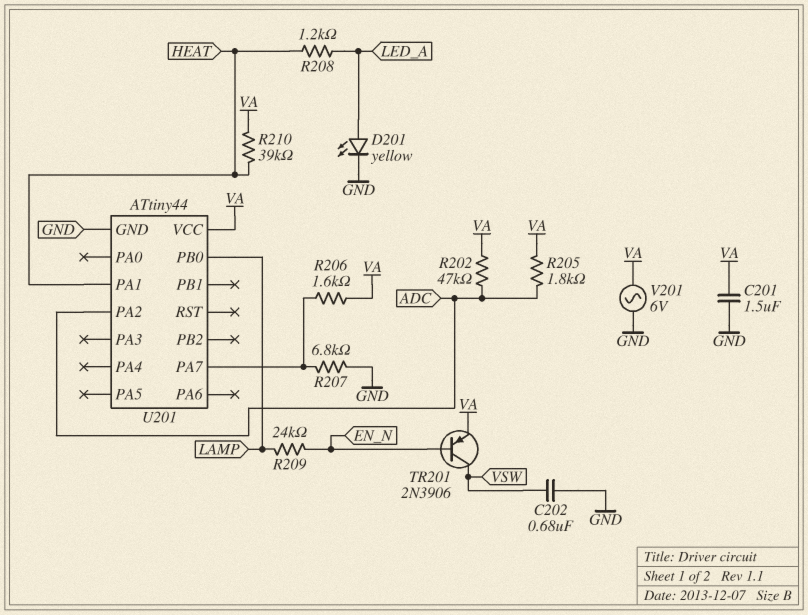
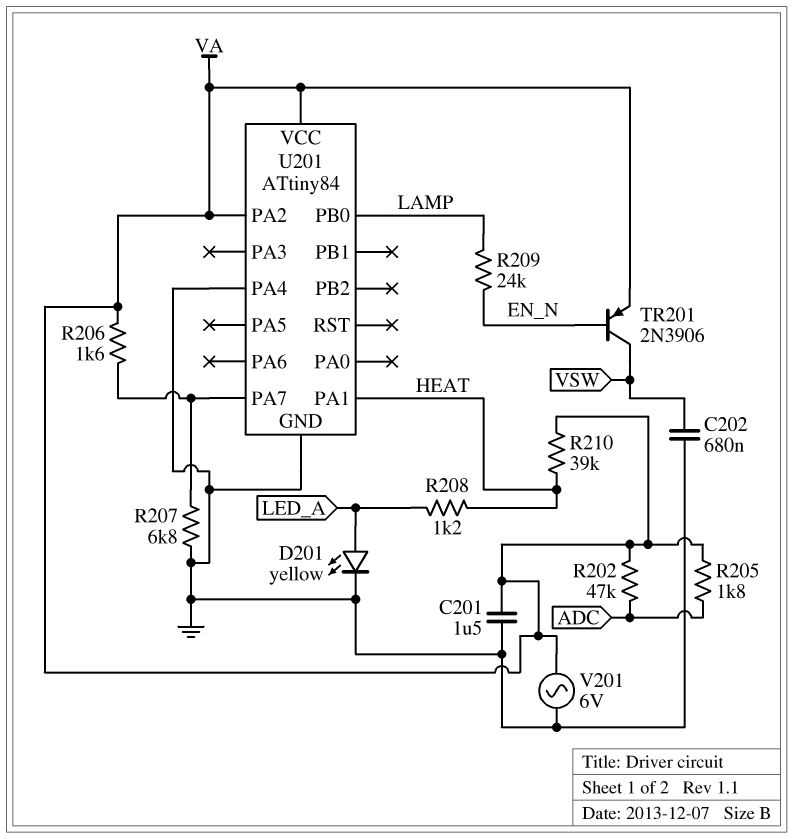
U201: ATtiny44 -> ATtiny84
U201 pin PA2: ADC -> VA
U201 pin PA4: none -> GND

